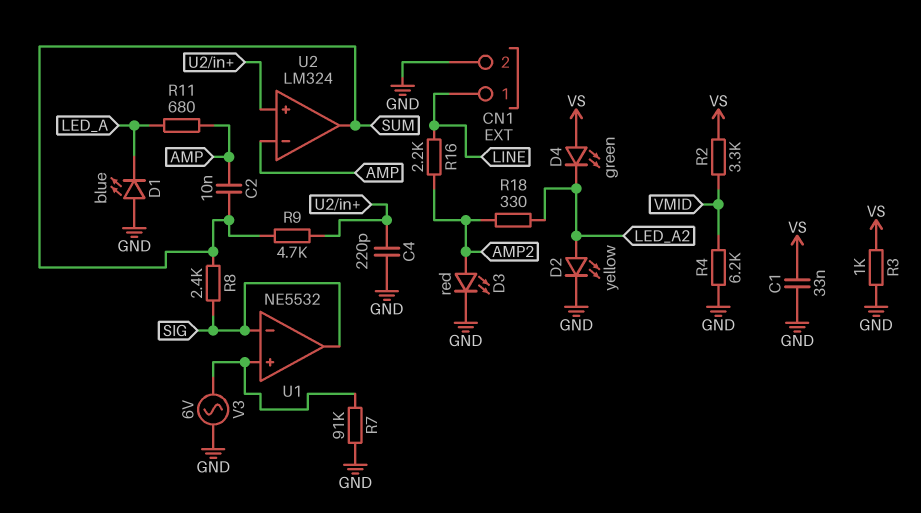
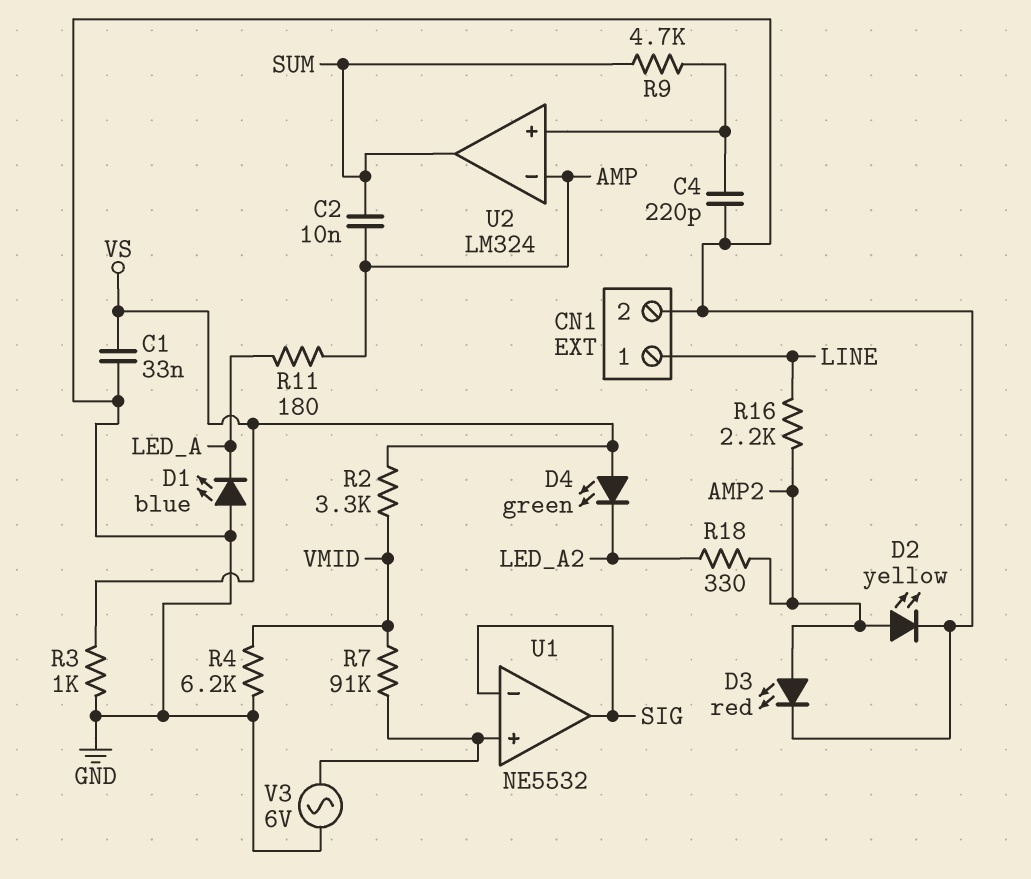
D2: LED yellow (A LED_A2, K GND) -> LED yellow (A AMP2, K GND)
R7: 91k (GND, U1/in+) -> 91k (U1/in+, VMID)
R8: 2.4k (SIG, SUM) -> none
R11: 680 (AMP, LED_A) -> 180 (AMP, LED_A)

